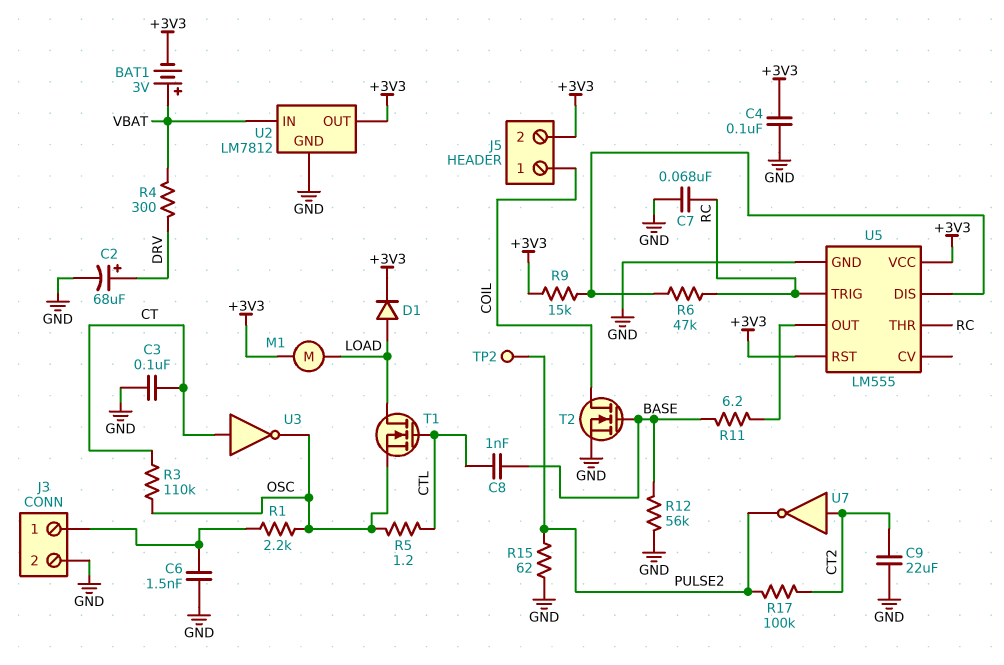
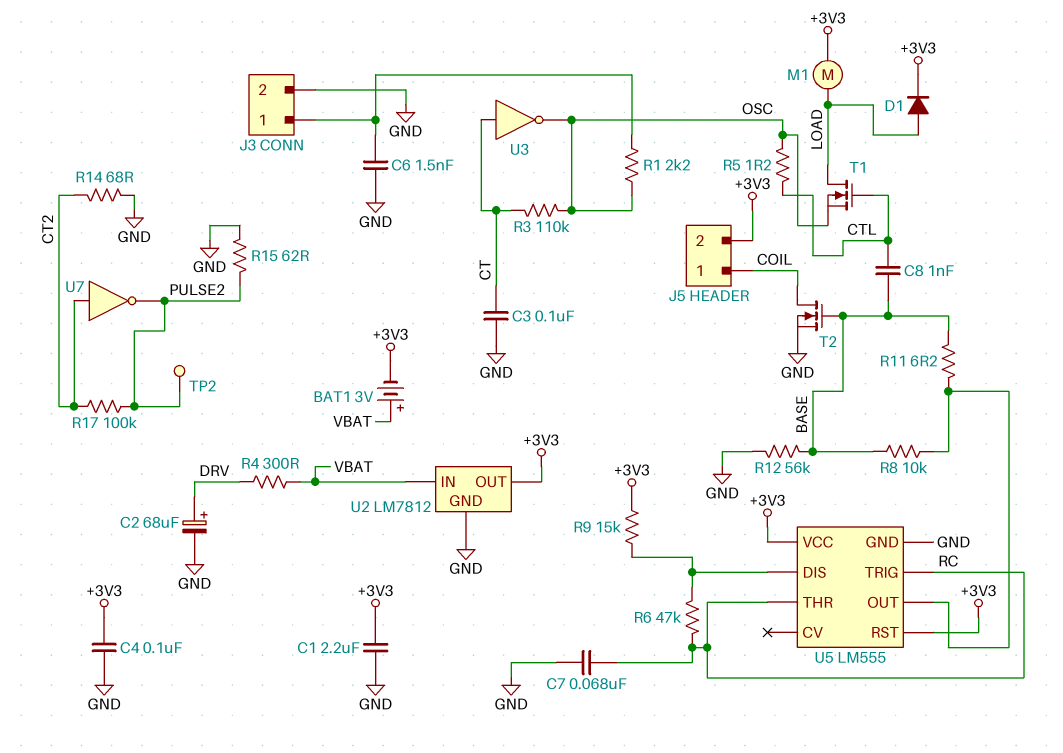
C1: none -> 2.2uF (+3V3, GND)
C9: 22uF (CT2, GND) -> none
R8: none -> 10k (BASE, U5/OUT)
R14: none -> 68 (CT2, GND)

